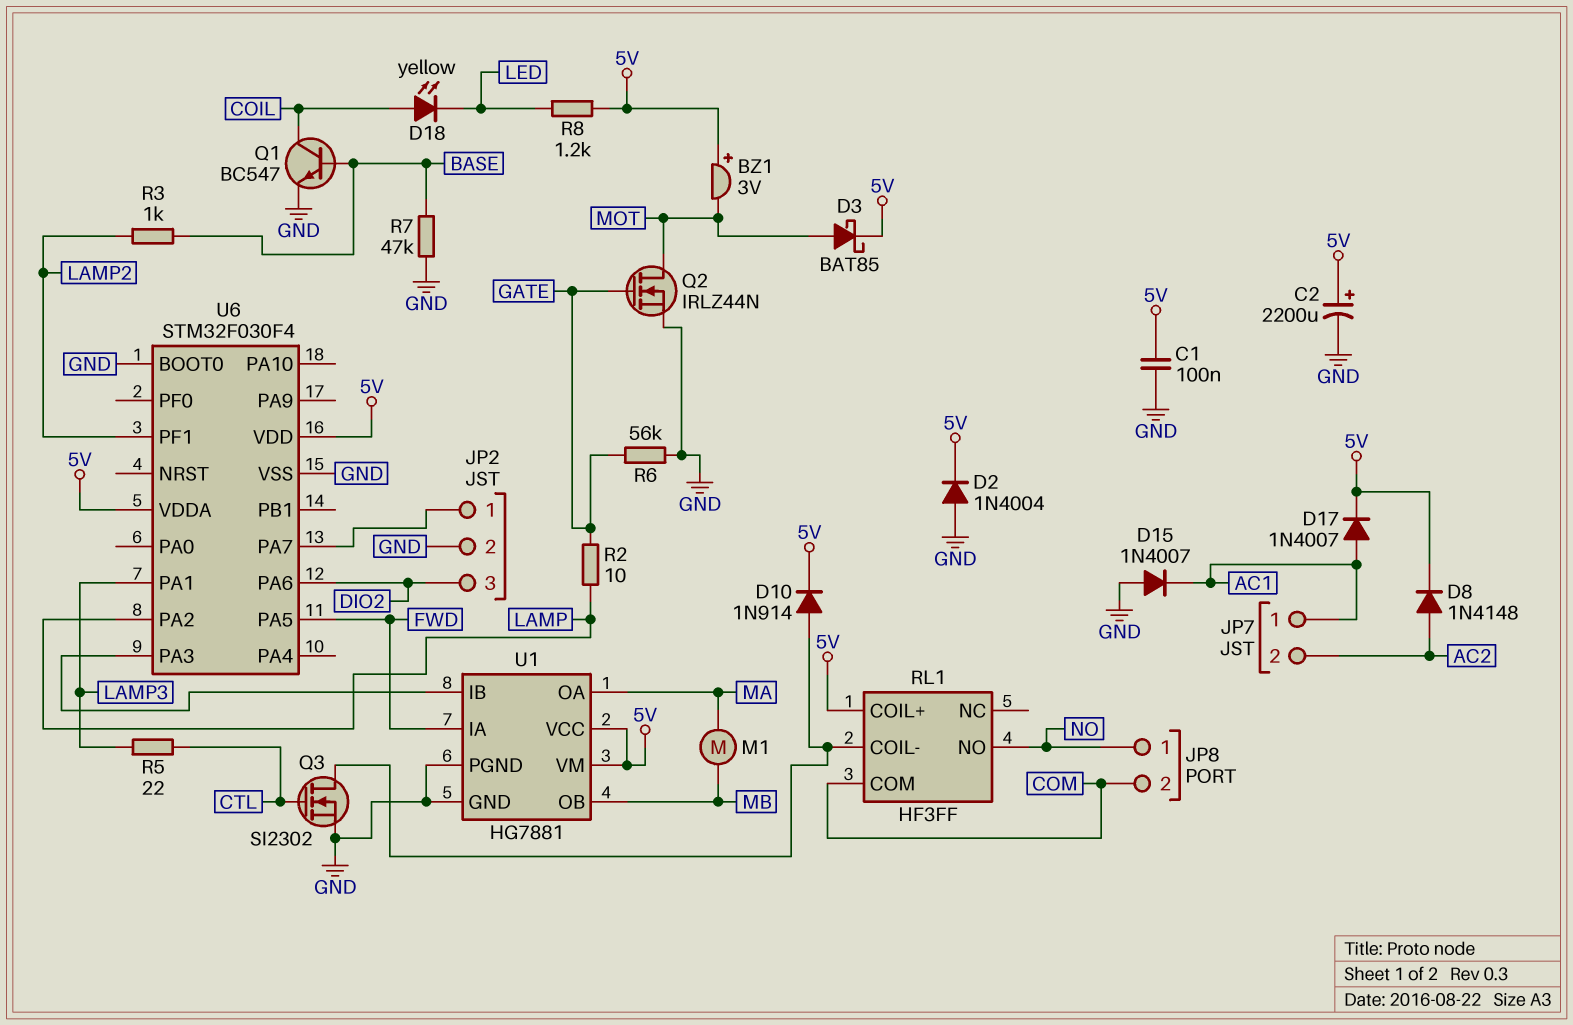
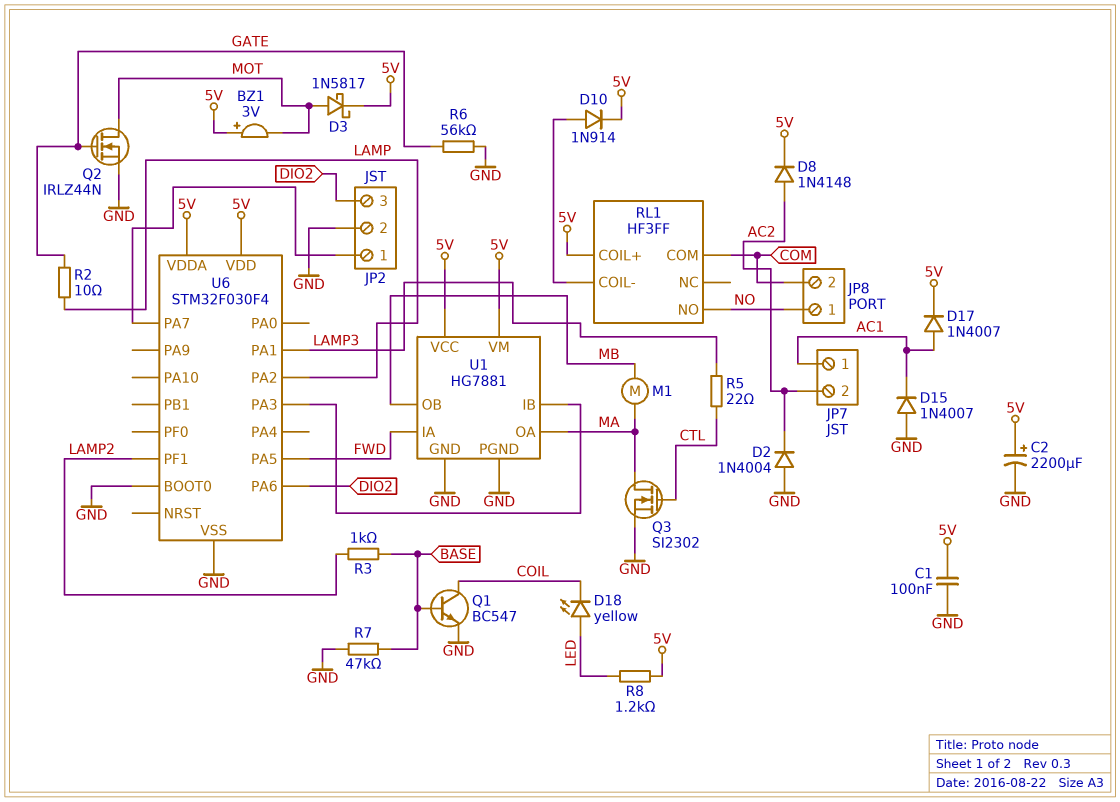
D2: diode 1N4004 (A GND, K 5V) -> diode 1N4004 (A GND, K AC2)
D3: schottky BAT85 (A MOT, K 5V) -> schottky 1N5817 (A MOT, K 5V)
D18: LED yellow (A COIL, K LED) -> LED yellow (A LED, K COIL)
Q3: NMOS SI2302 (G CTL, D RL1/COIL-, S GND) -> NMOS SI2302 (G CTL, D MA, S GND)

